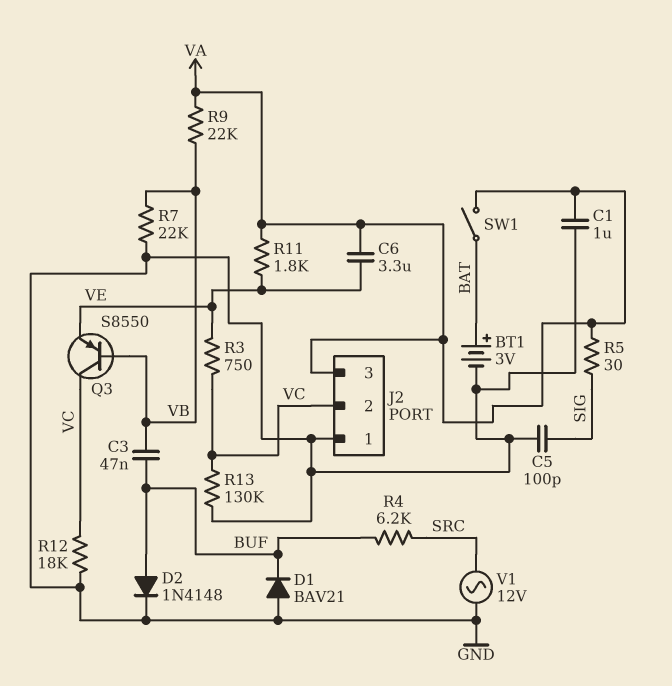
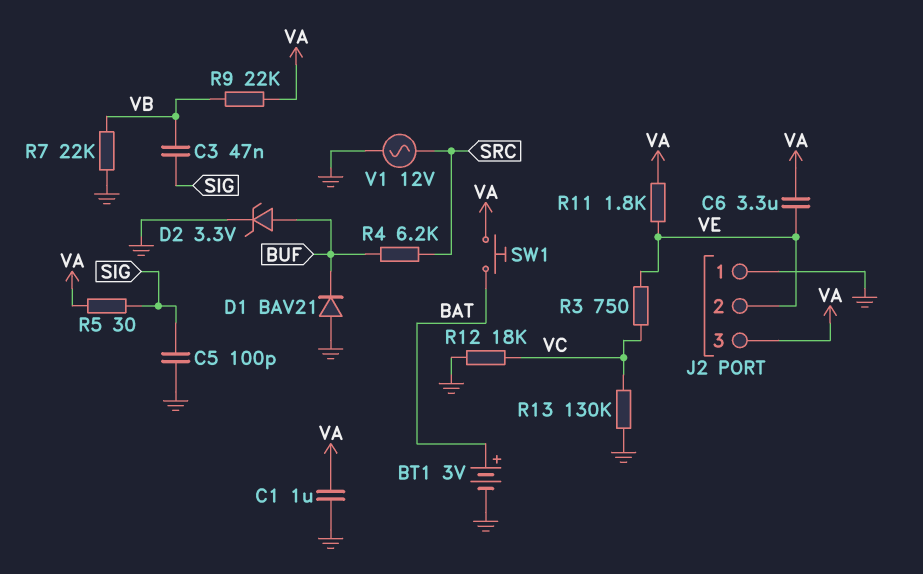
C3: 47nF (BUF, VB) -> 47nF (SIG, VB)
D2: diode 1N4148 (A BUF, K GND) -> zener 3.3V (A BUF, K GND)
J2 pin 2: VC -> VE
Q3: PNP S8550 (B VB, C VC, E VE) -> none
SW1: switch (BAT, VA) -> button (BAT, VA)

